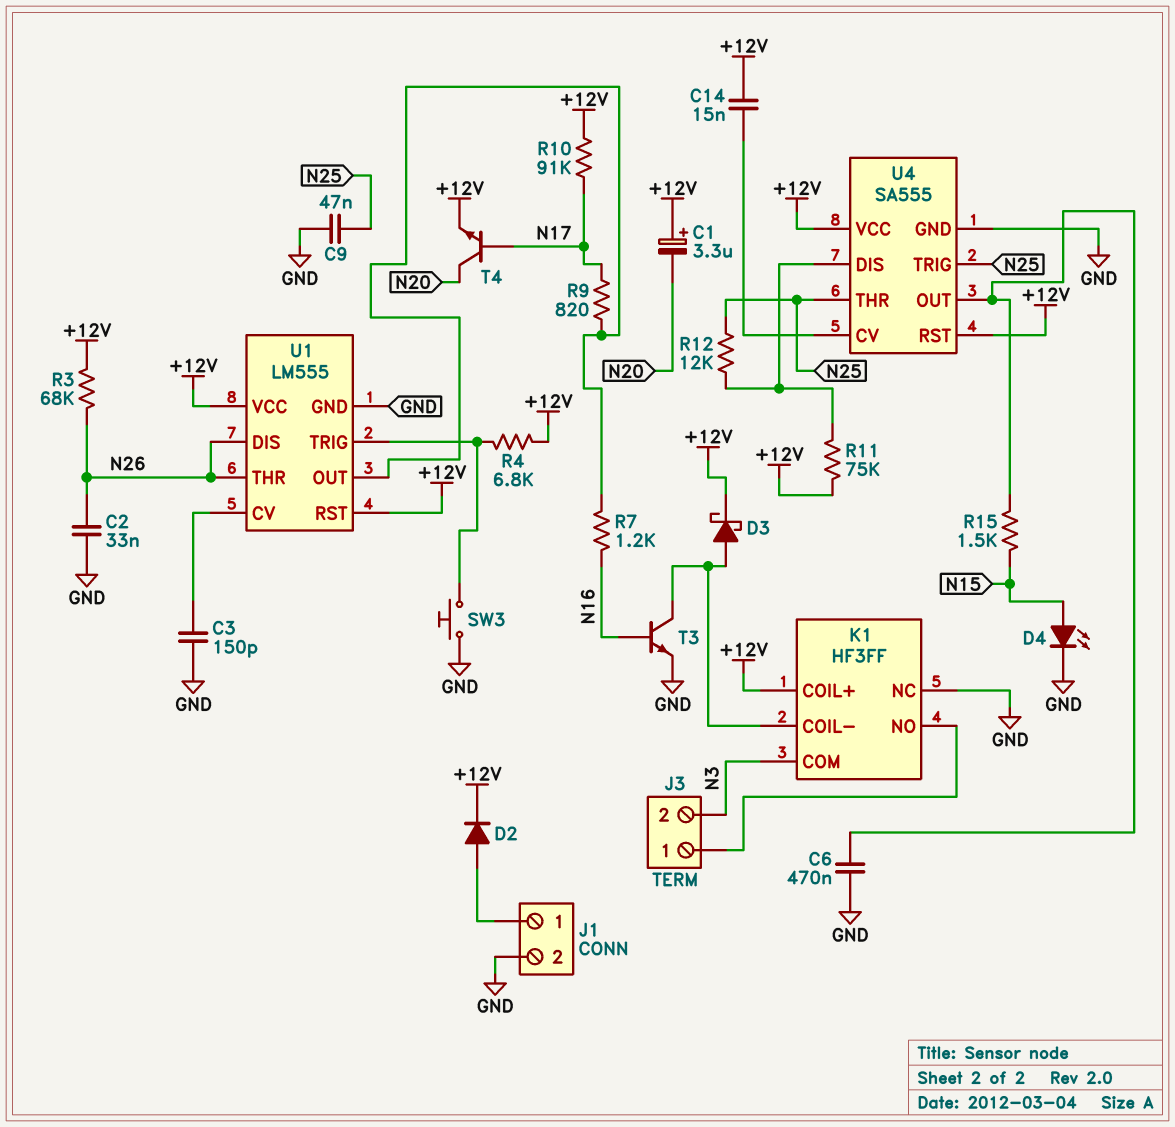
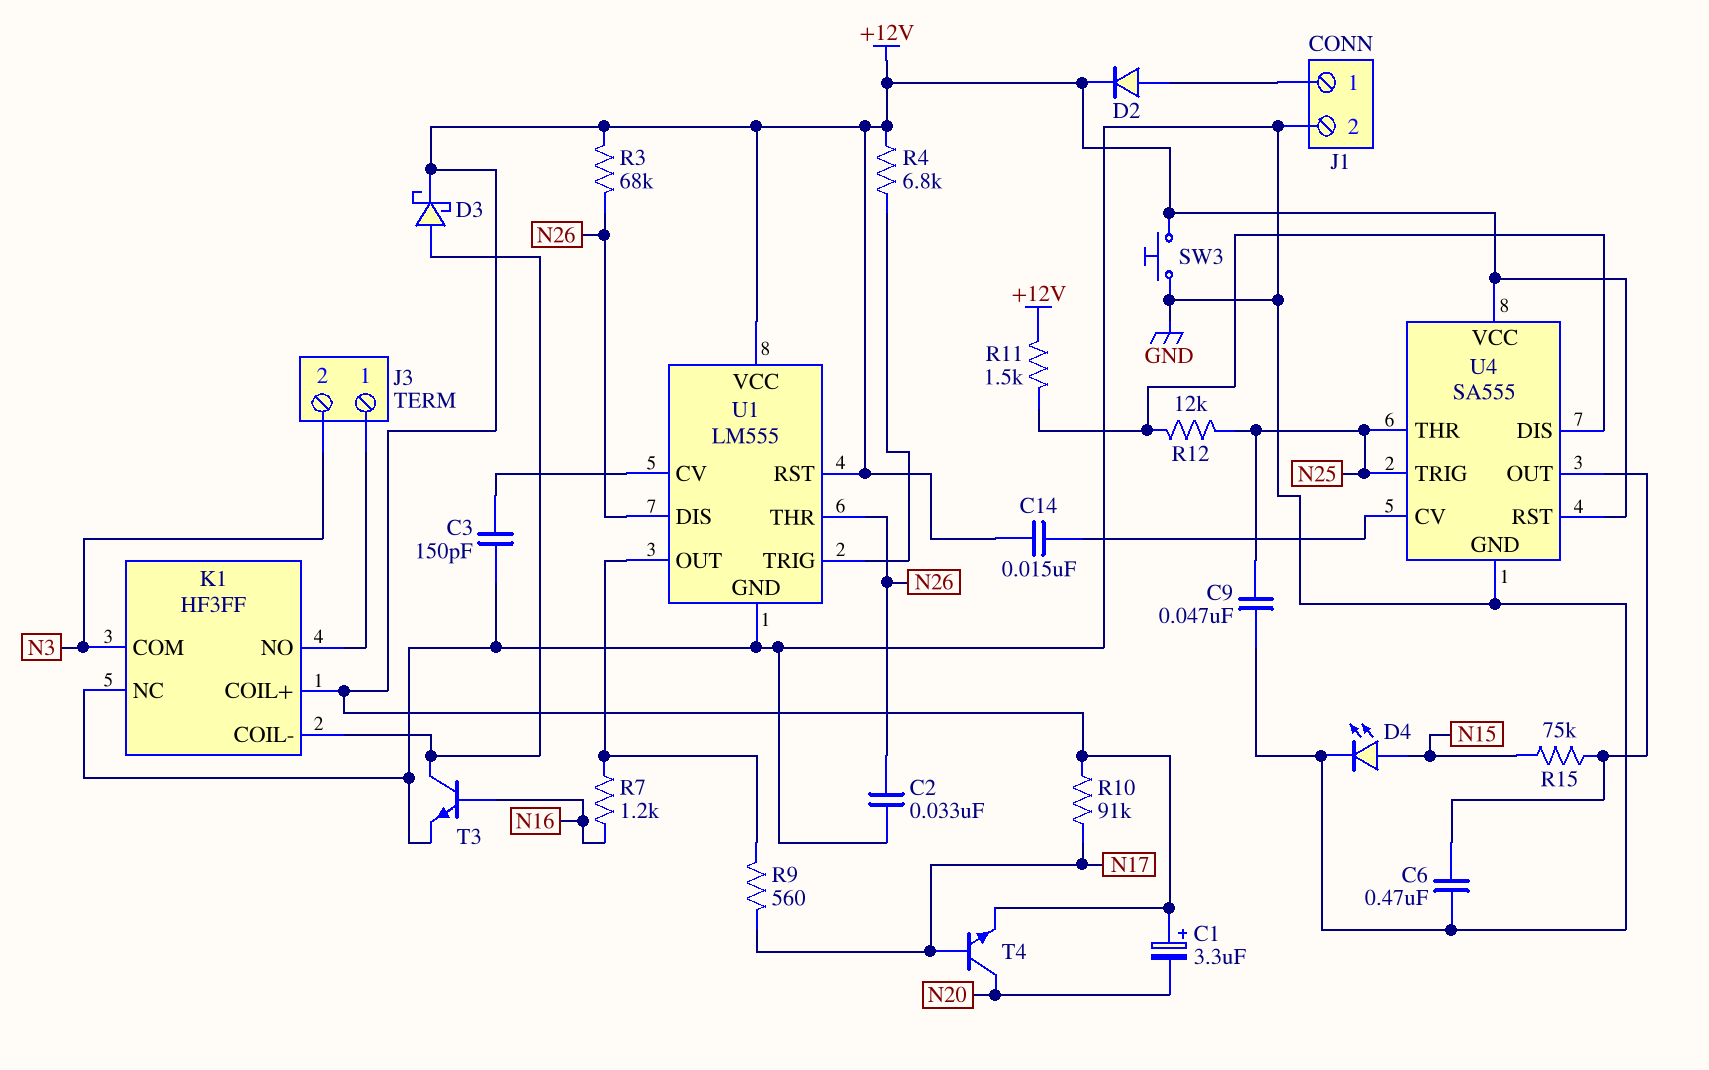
R9: 820 (N17, U1/OUT) -> 560 (N17, U1/OUT)
R11: 75k (+12V, U4/DIS) -> 1.5k (+12V, U4/DIS)
R15: 1.5k (N15, U4/OUT) -> 75k (N15, U4/OUT)
SW3: button (GND, U1/TRIG) -> button (+12V, GND)

